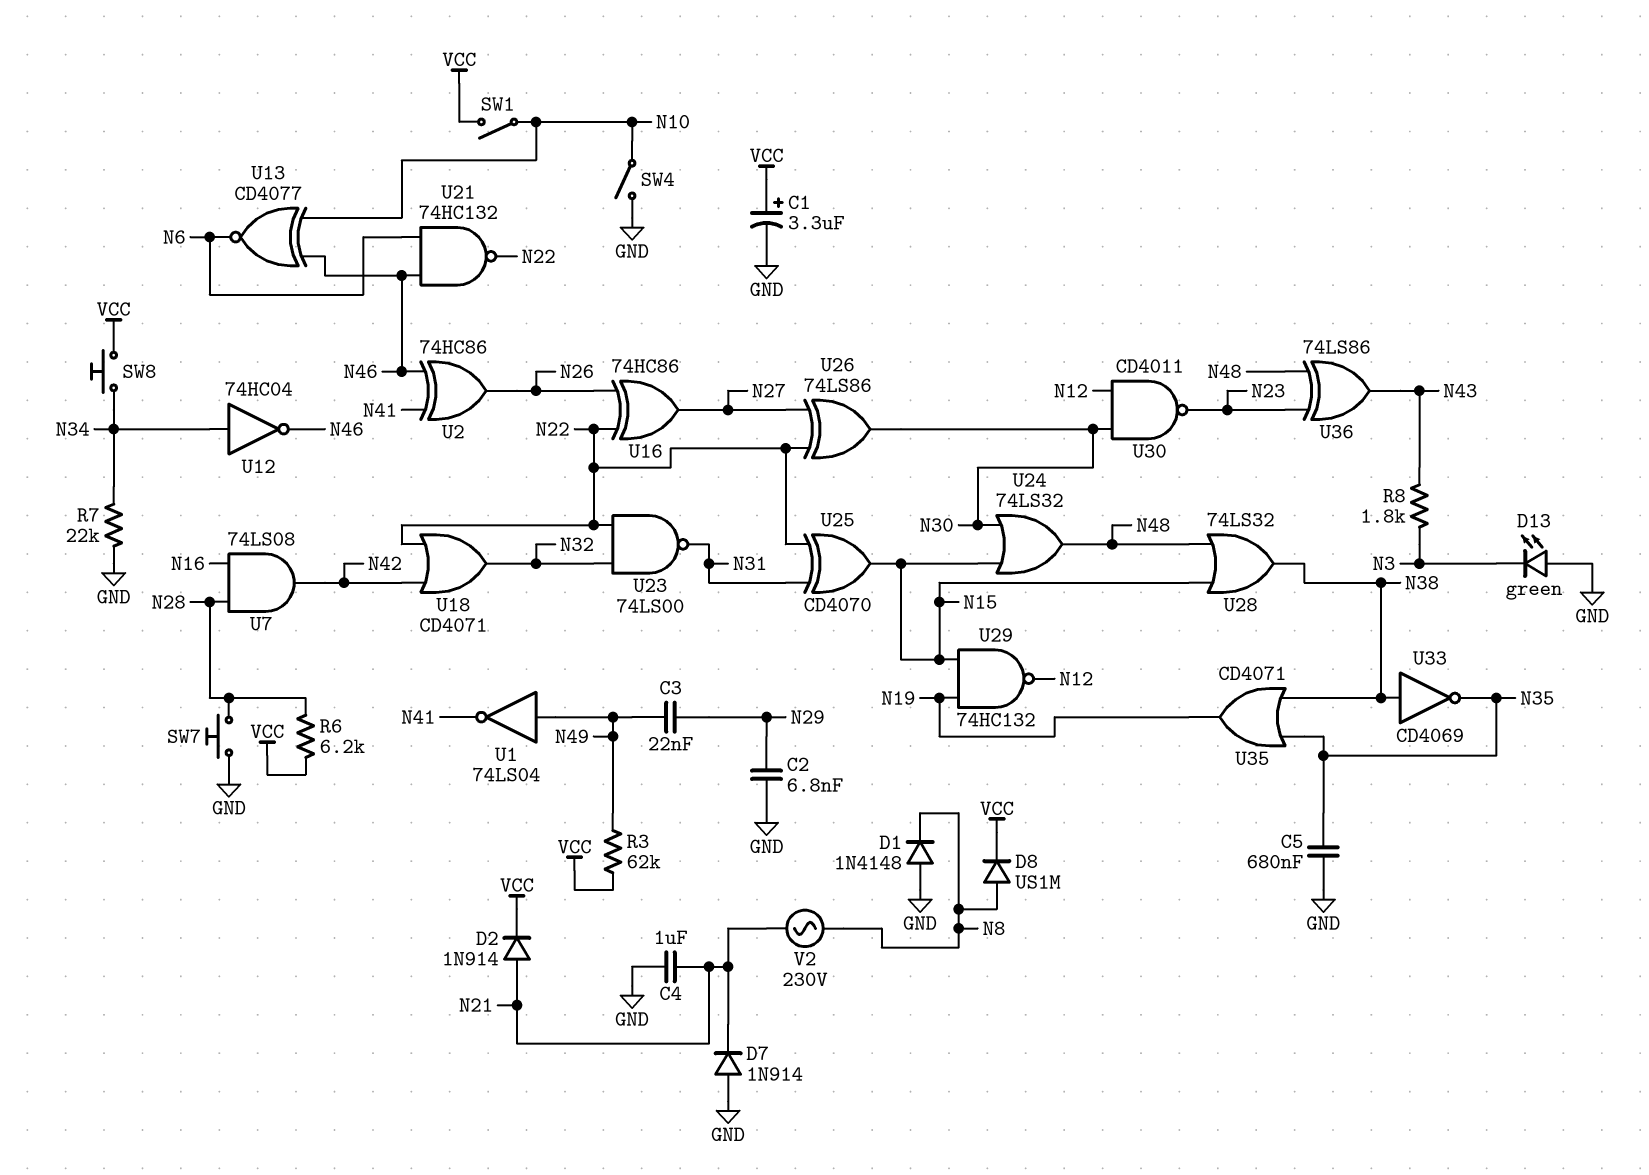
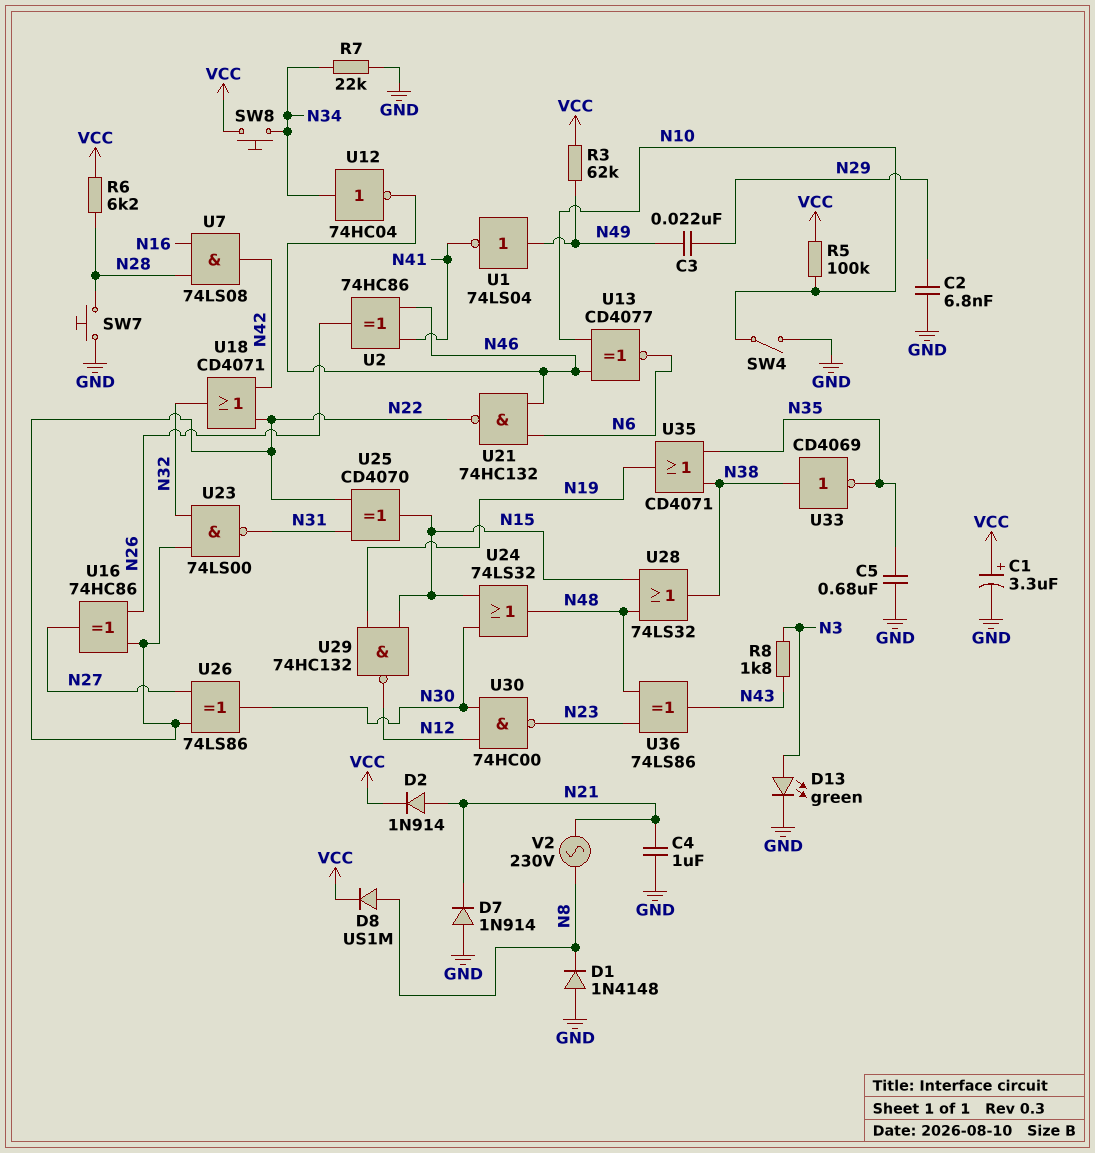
D13: LED green (A GND, K N3) -> LED green (A N3, K GND)
R5: none -> 100k (N10, VCC)
SW1: switch (N10, VCC) -> none
U30: NAND CD4011 (in N12, in N30, out N23) -> NAND 74HC00 (in N12, in N30, out N23)

